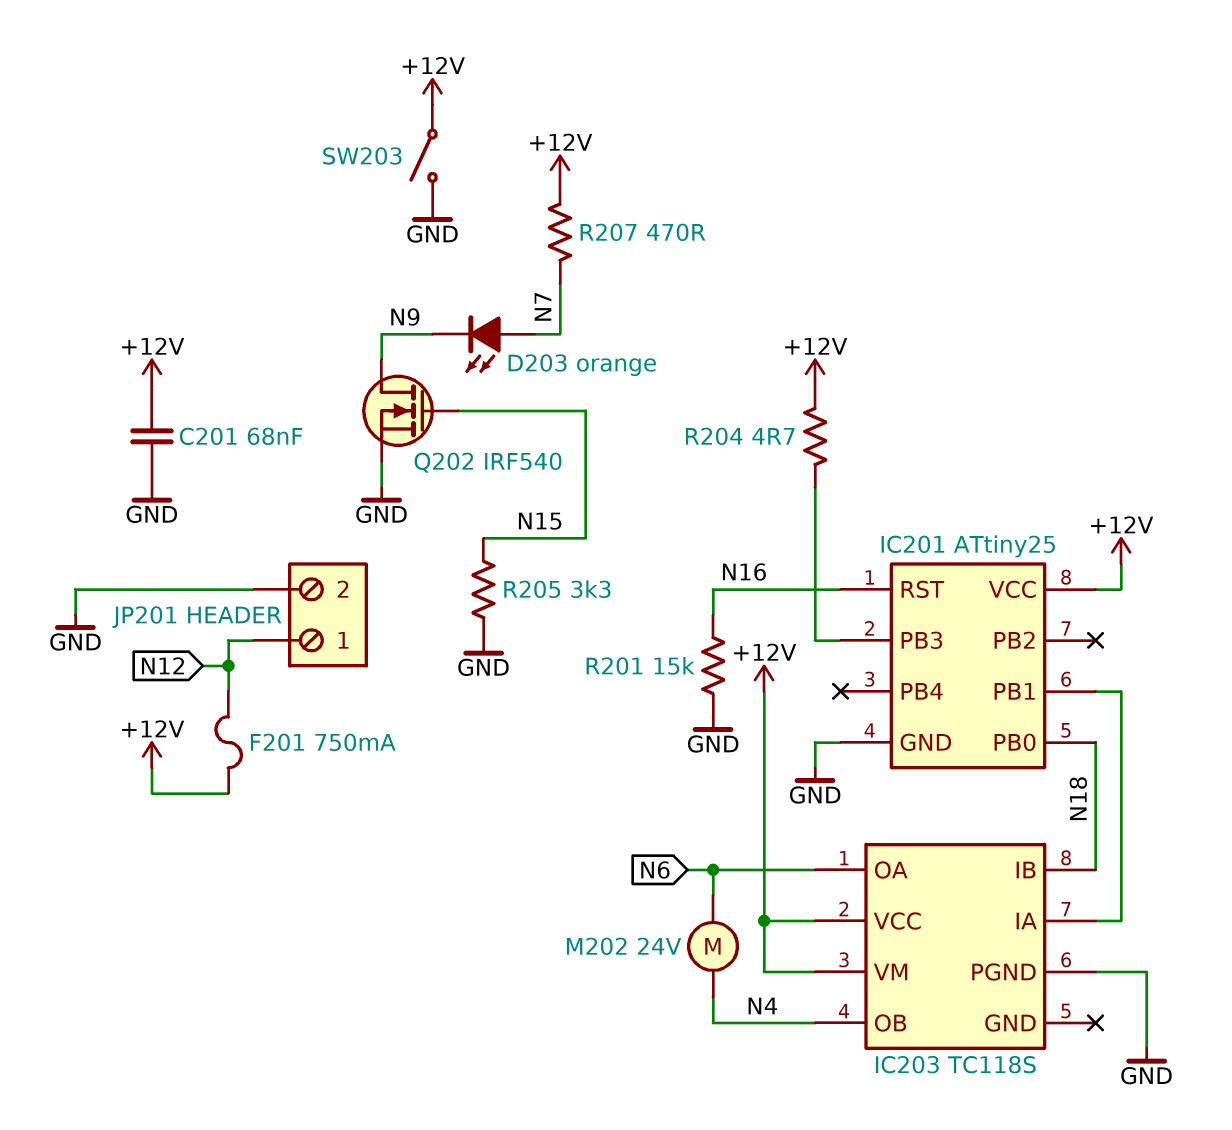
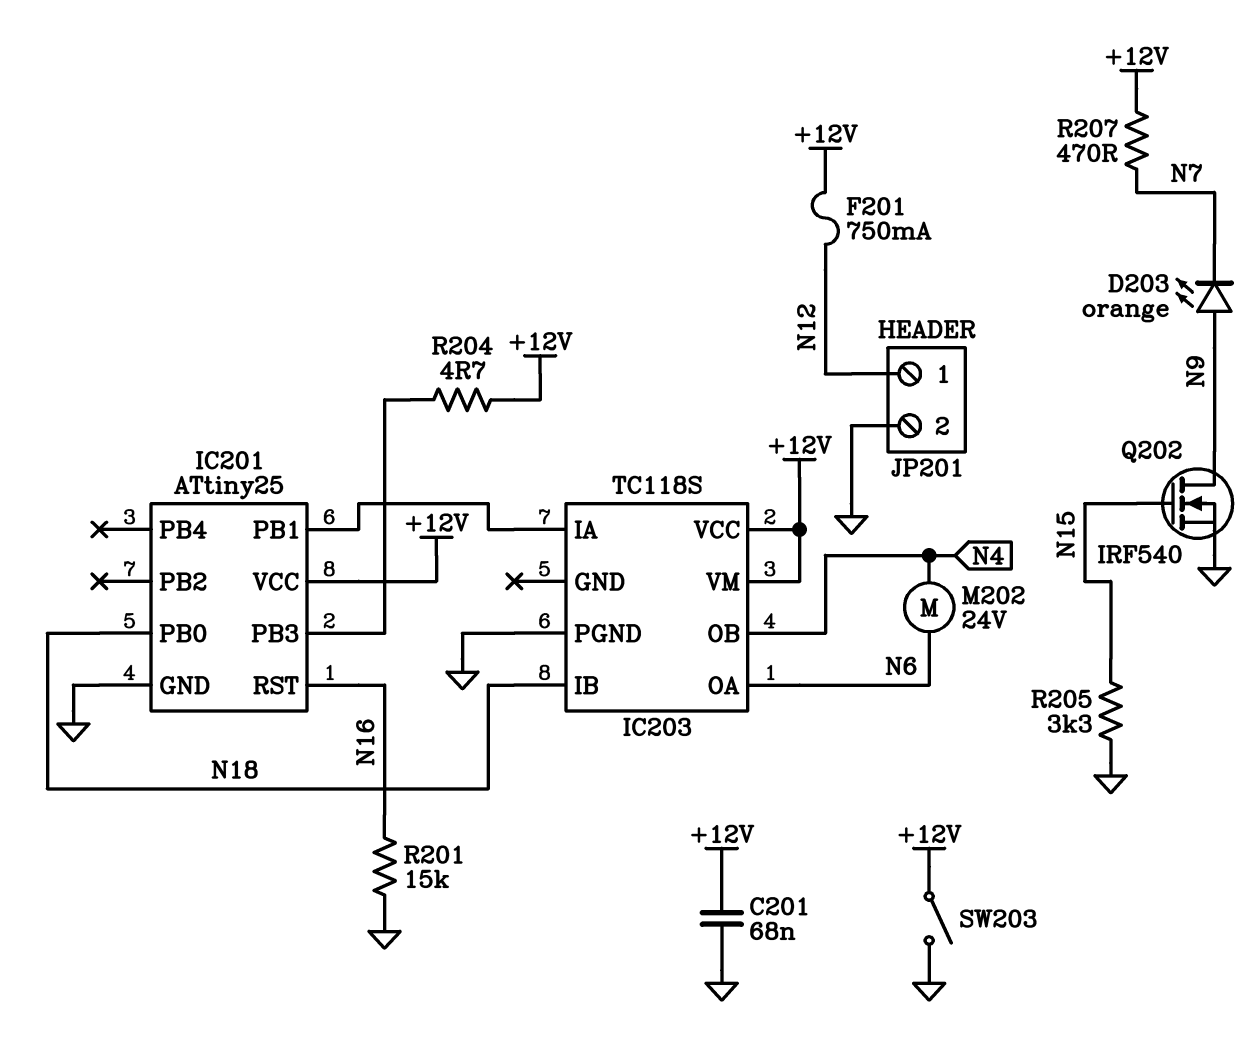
D203: LED orange (A N7, K N9) -> LED orange (A N9, K N7)

